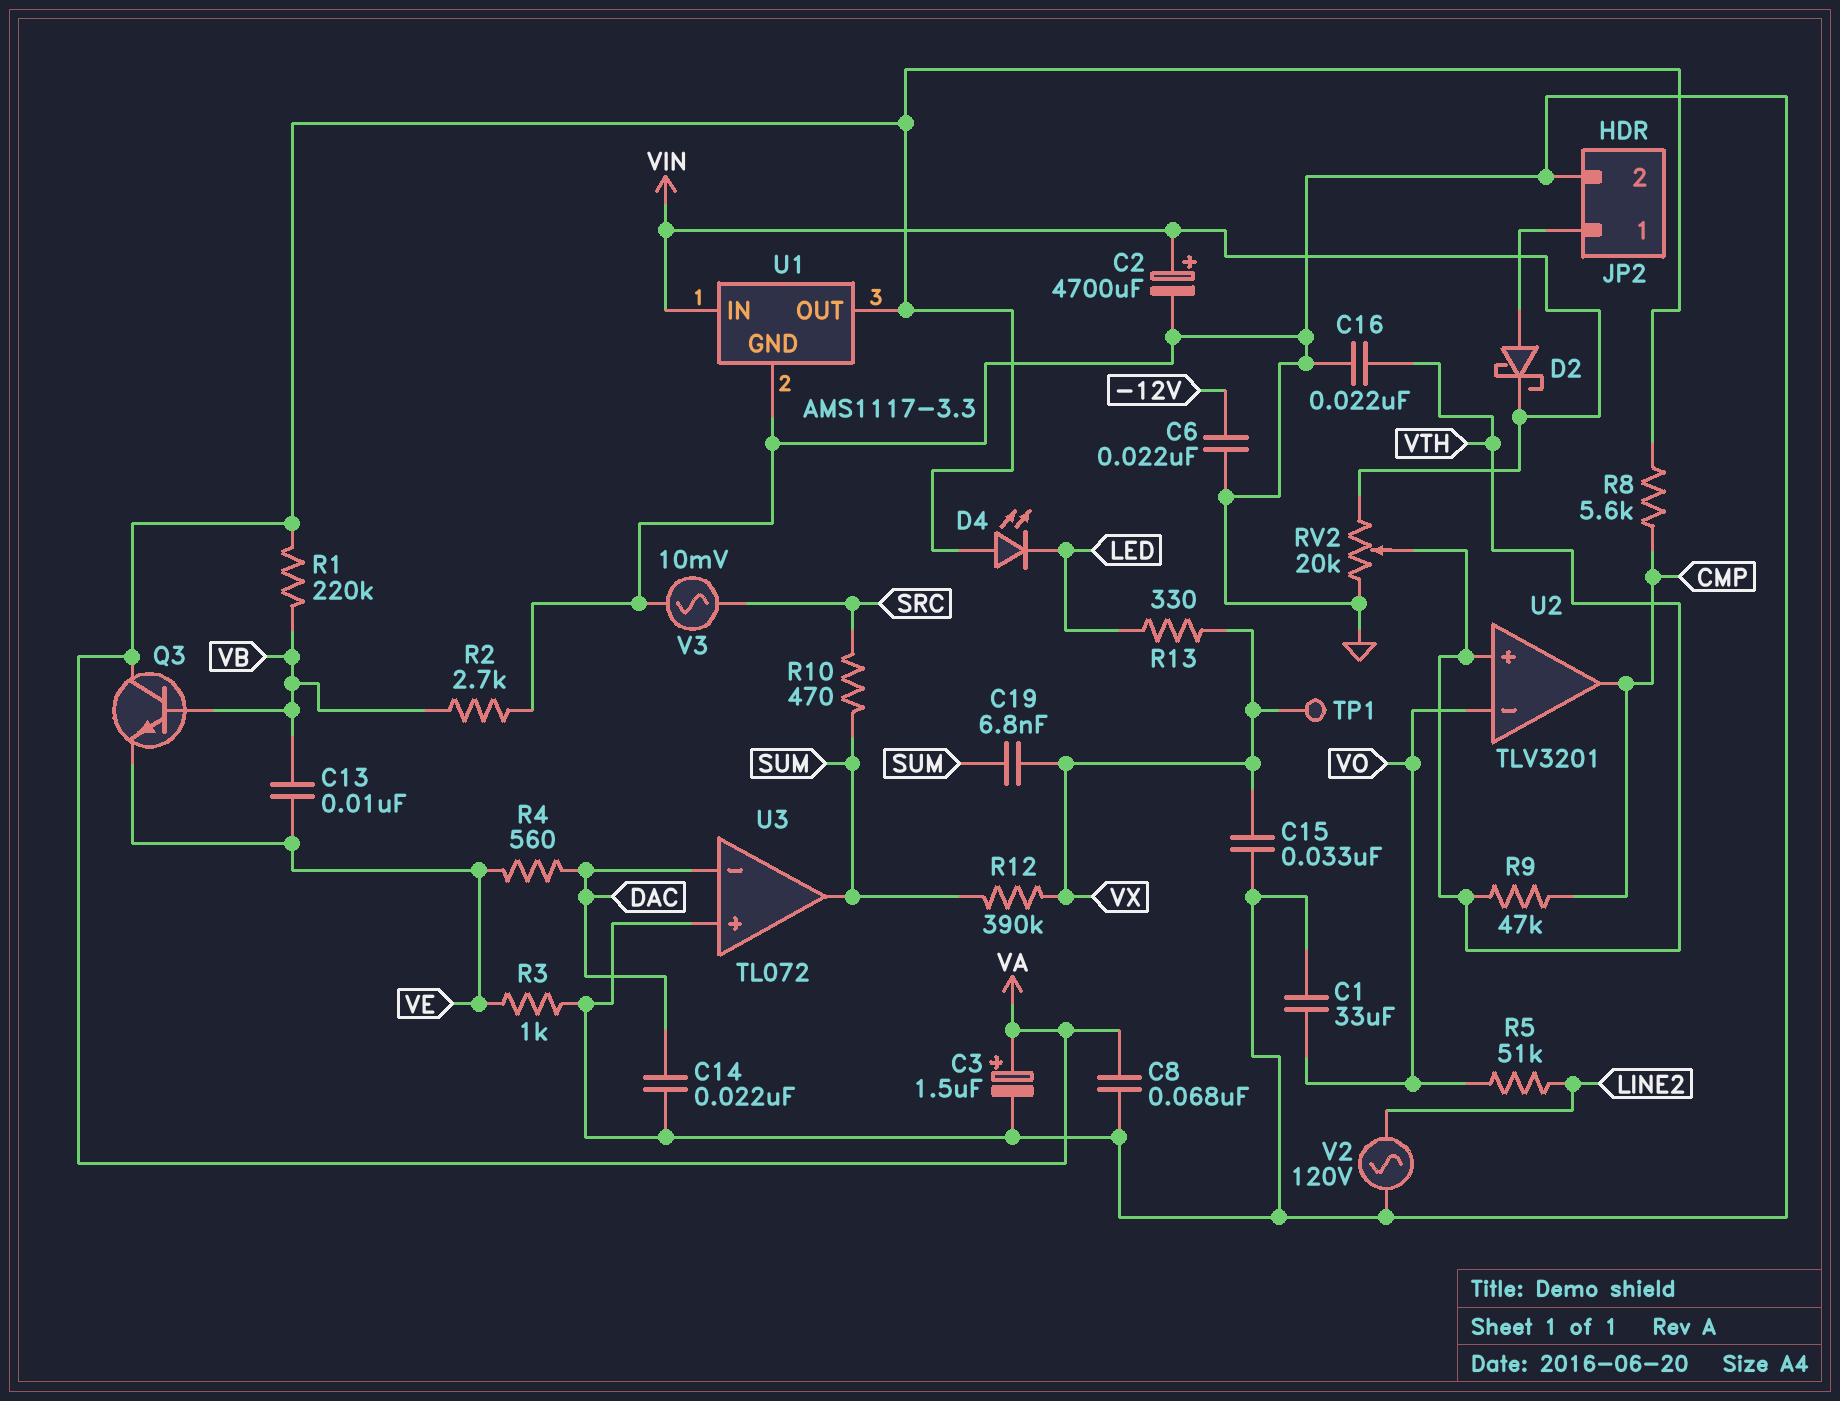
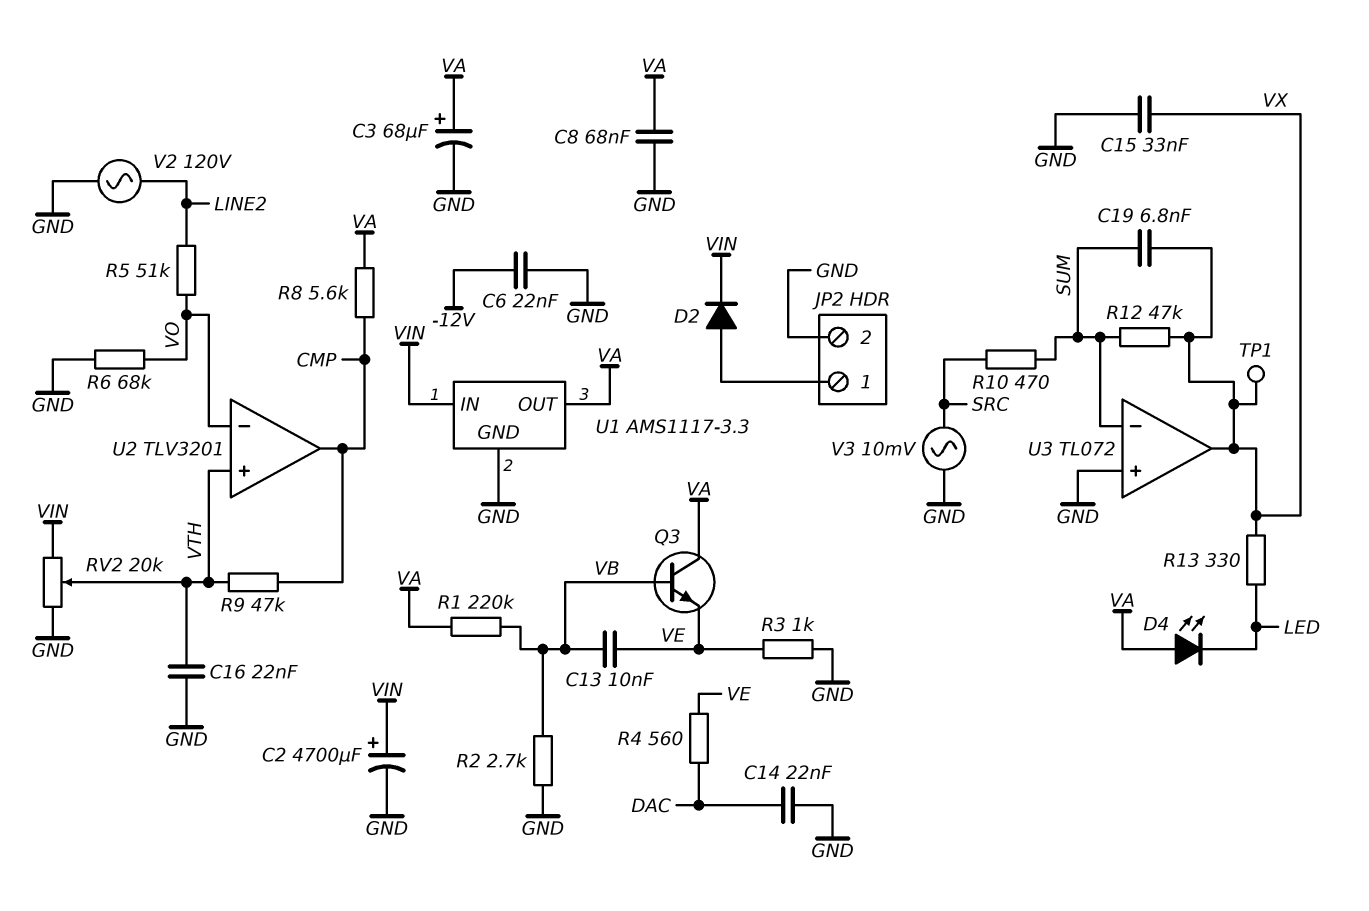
C1: 33uF (GND, VO) -> none
C3: 1.5uF (plus VA, minus GND) -> 68uF (plus VA, minus GND)
D2: schottky (A JP2/1, K VIN) -> diode (A JP2/1, K VIN)
R6: none -> 68k (GND, VO)
R12: 390k (SUM, VX) -> 47k (SUM, VX)
U3 pin in-: DAC -> SUM
U3 pin out: SUM -> VX

